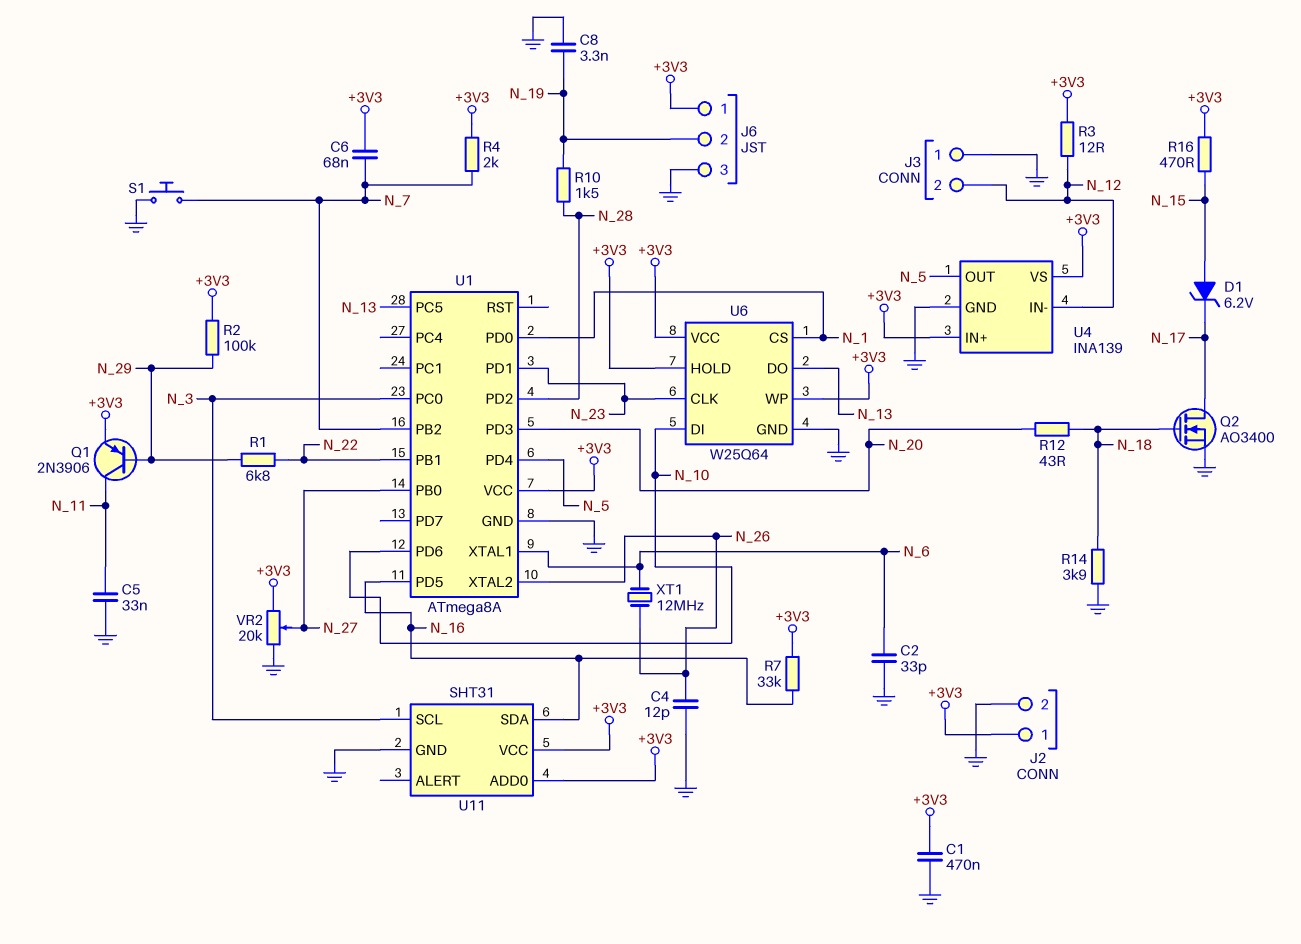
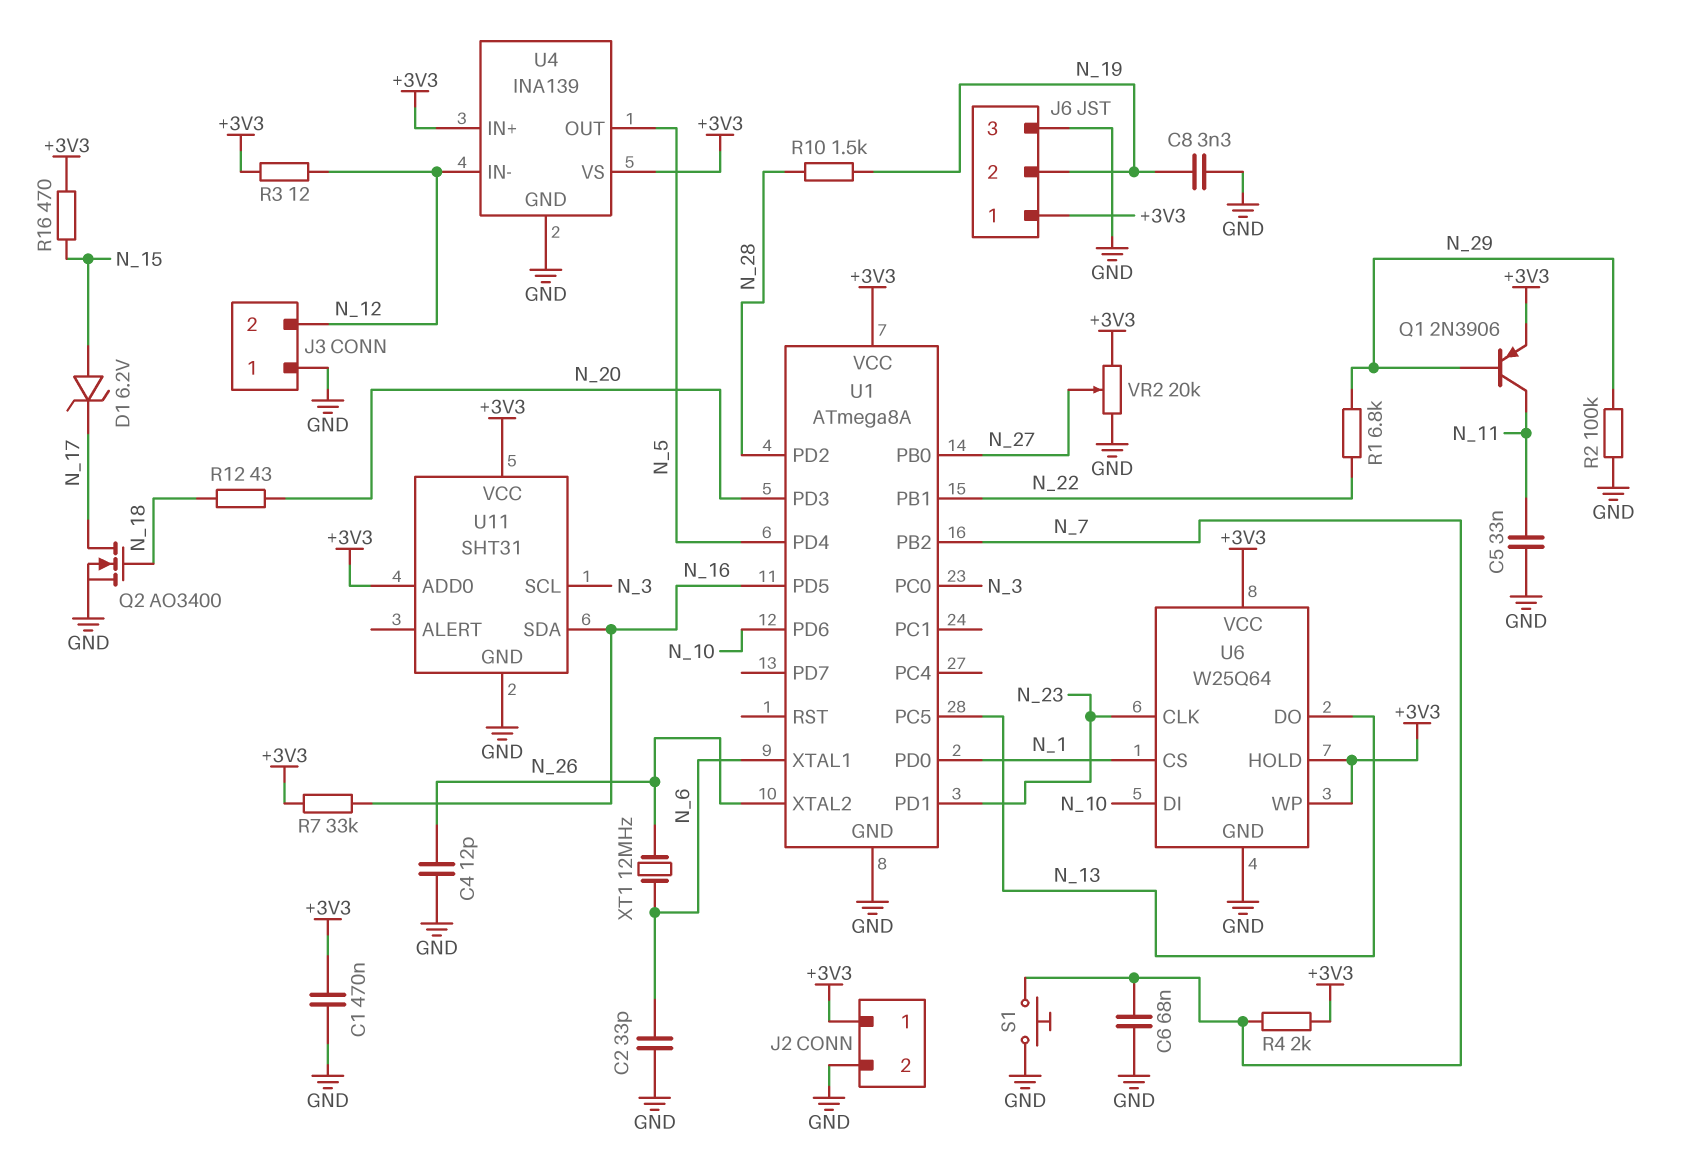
C6: 68nF (+3V3, N_7) -> 68nF (GND, N_7)
R2: 100k (+3V3, N_29) -> 100k (GND, N_29)
R14: 3.9k (GND, N_18) -> none

